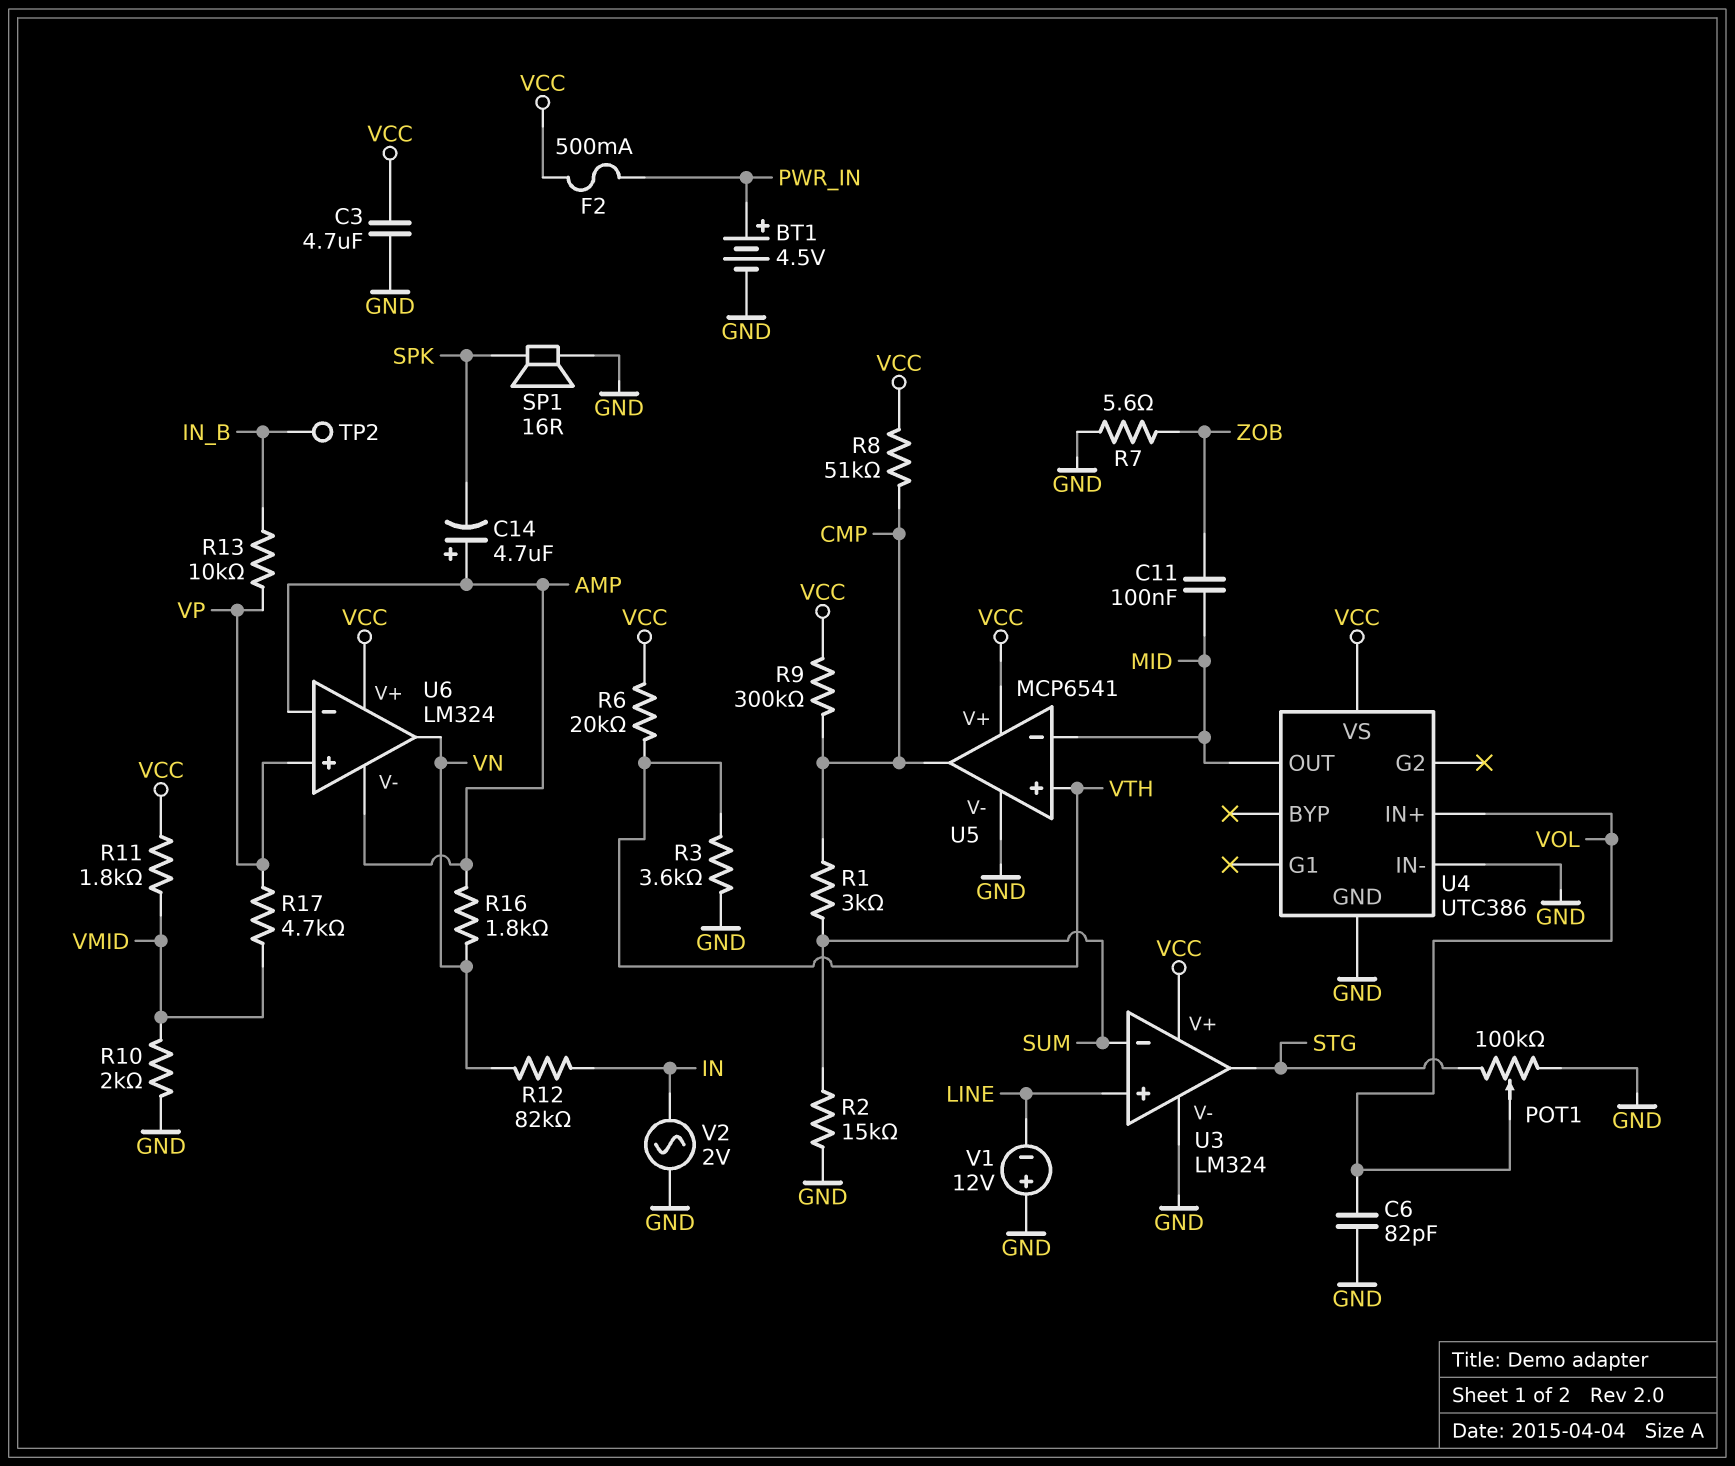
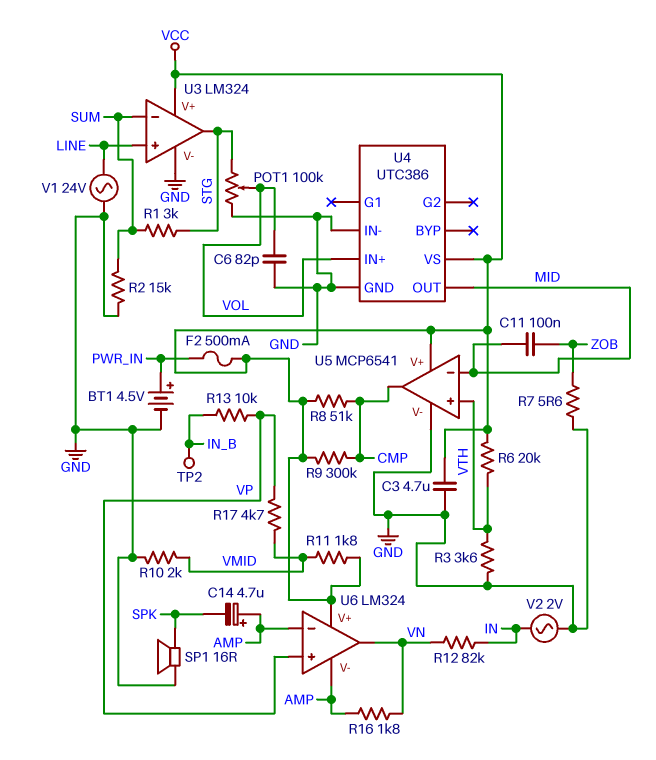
R1: 3k (CMP, SUM) -> 3k (STG, SUM)
V1: 12V (plus GND, minus LINE) -> AC 24V (GND, LINE)

